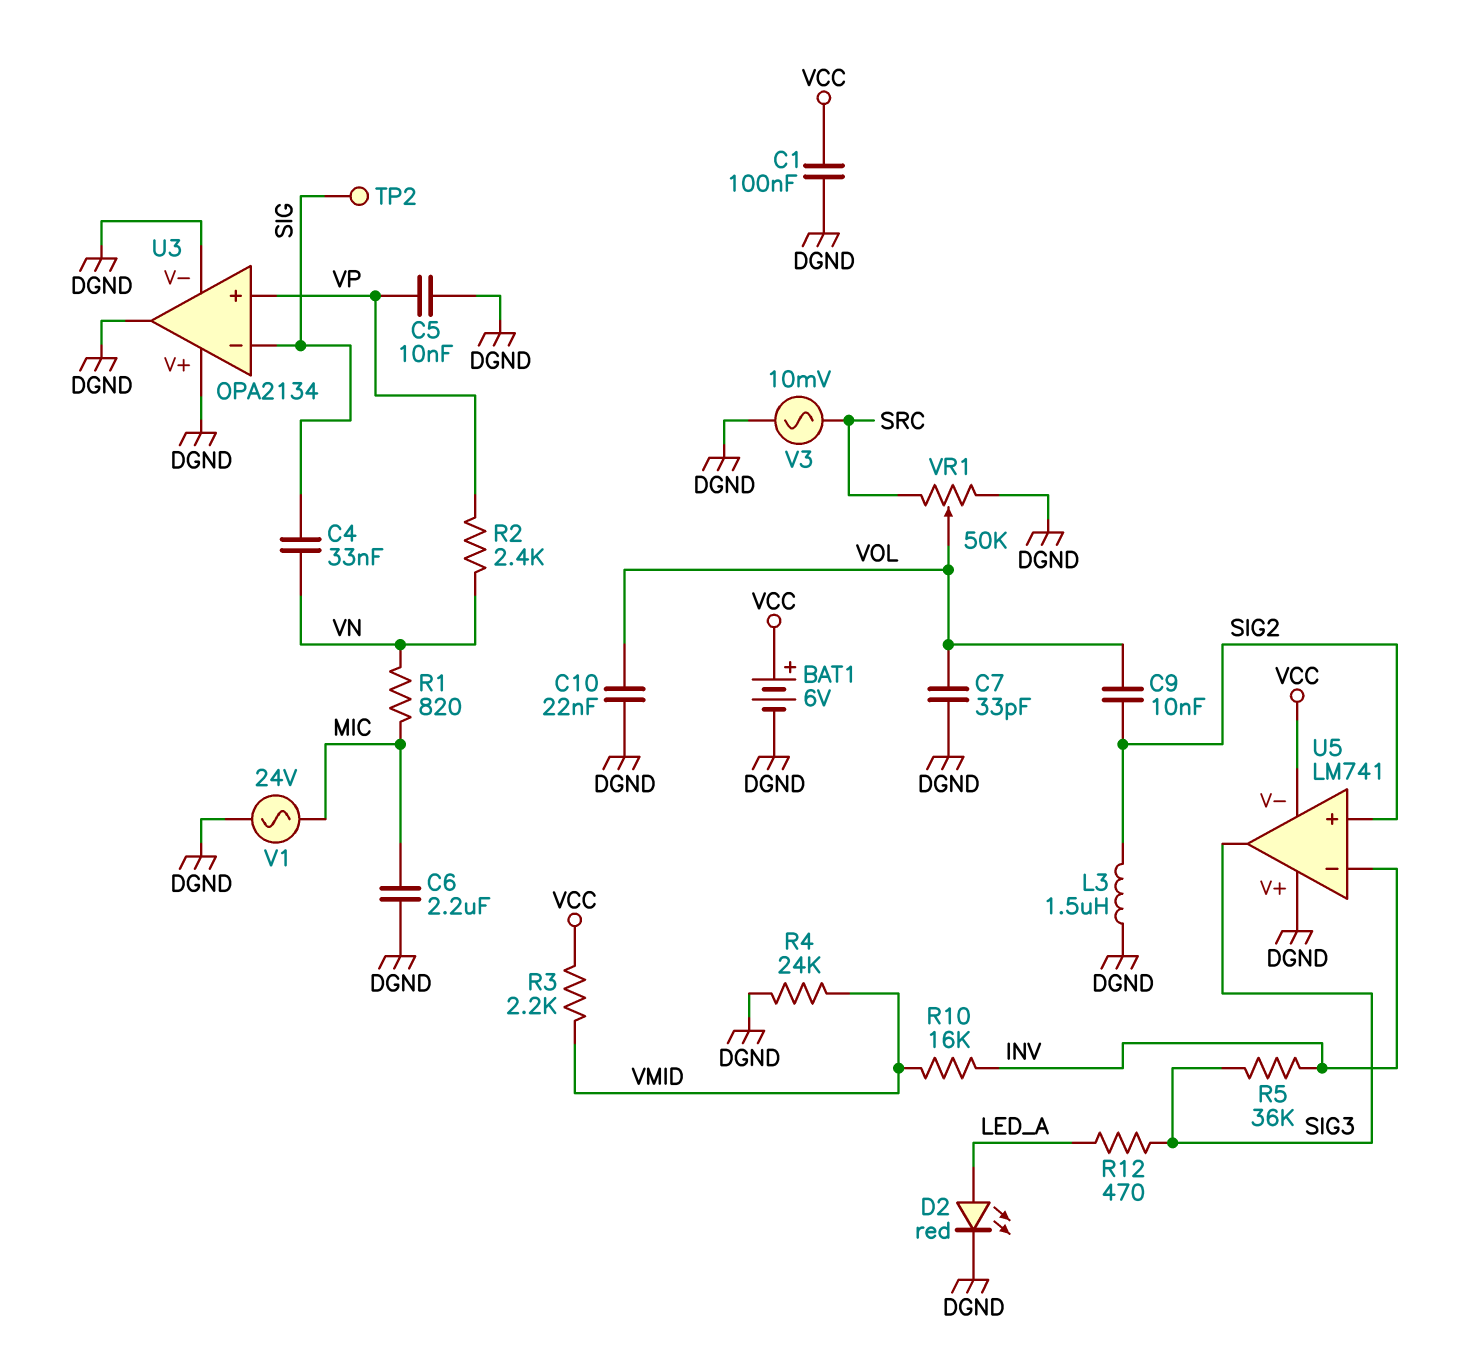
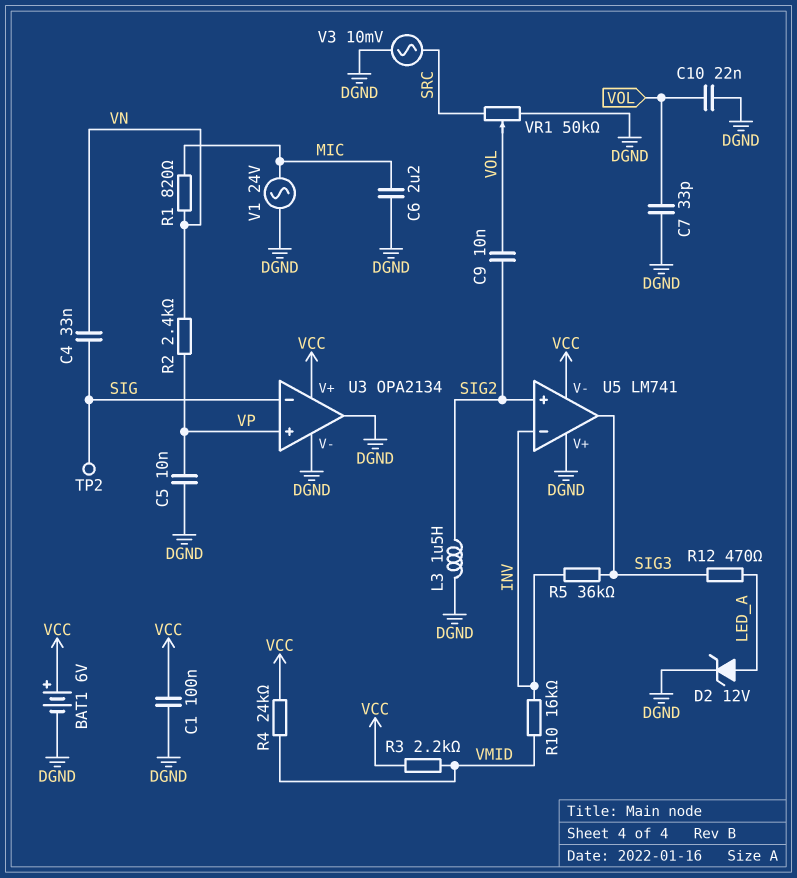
D2: LED red (A LED_A, K DGND) -> zener 12V (A LED_A, K DGND)
R4: 24k (DGND, VMID) -> 24k (VCC, VMID)
U3 pin V+: DGND -> VCC

